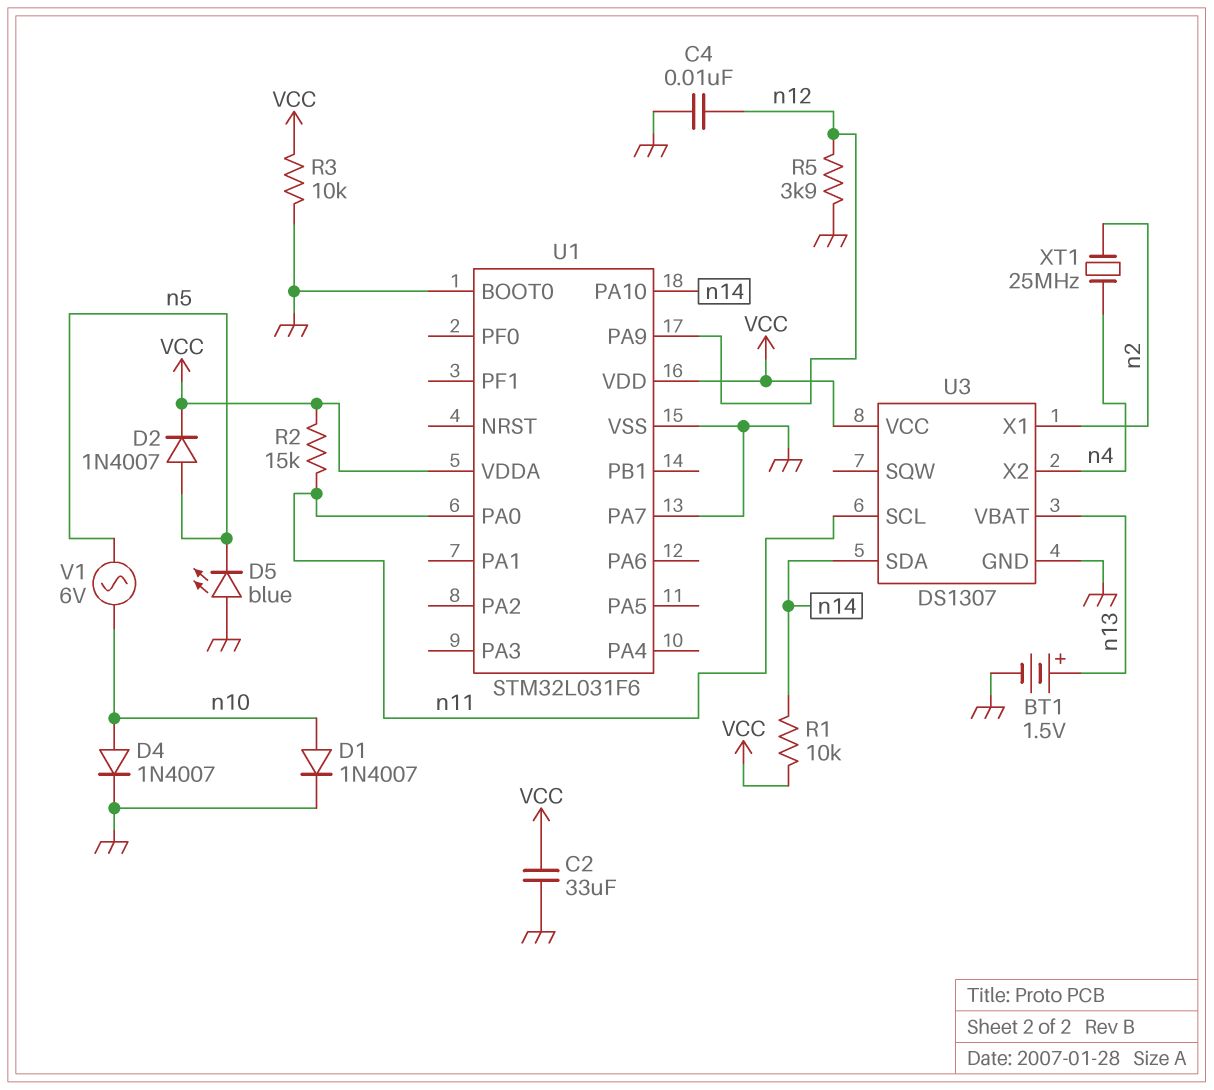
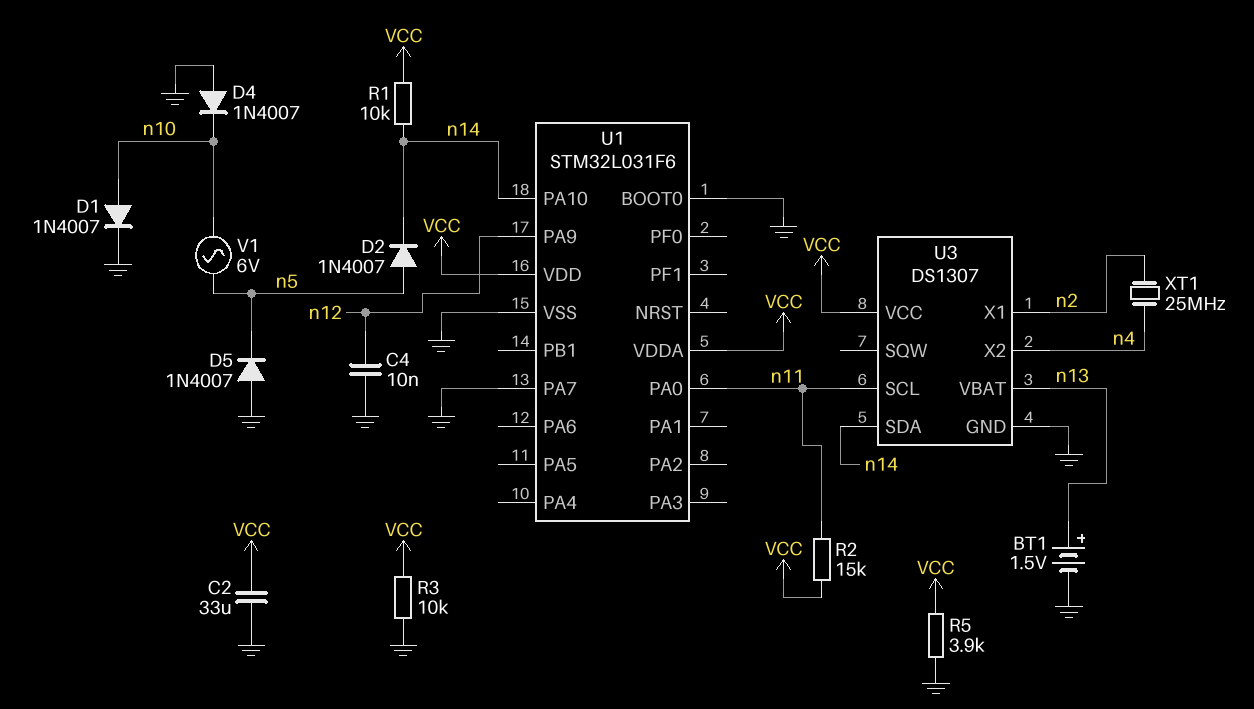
D2: diode 1N4007 (A n5, K VCC) -> diode 1N4007 (A n5, K n14)
D4: diode 1N4007 (A n10, K GND) -> diode 1N4007 (A GND, K n10)
D5: LED blue (A GND, K n5) -> diode 1N4007 (A GND, K n5)
R5: 3.9k (GND, n12) -> 3.9k (GND, VCC)

